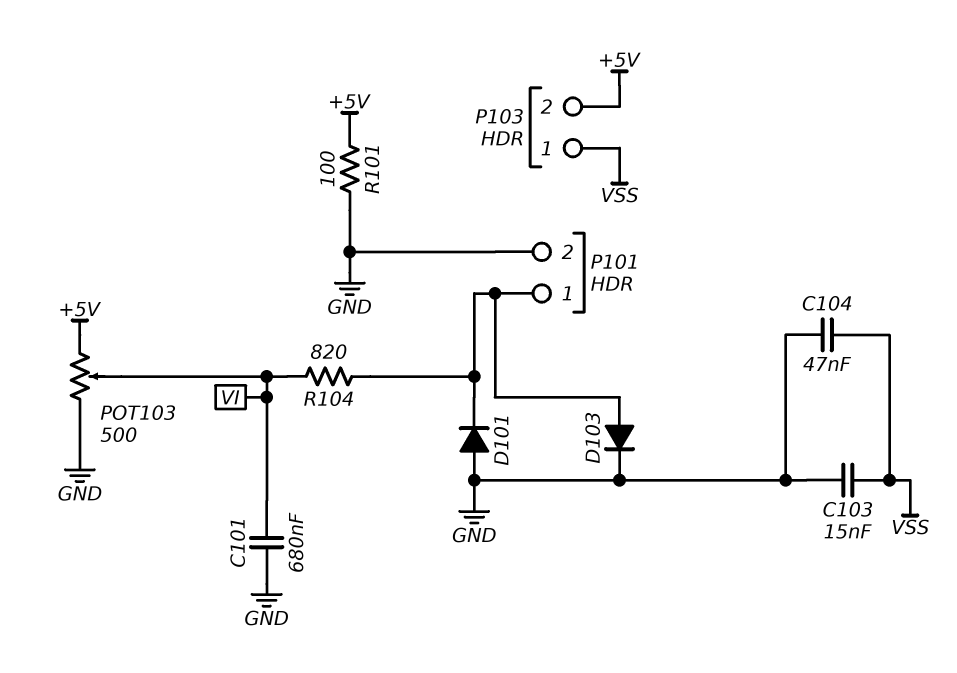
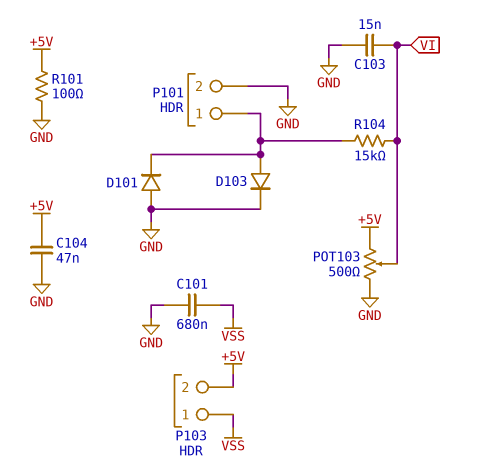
C101: 680nF (GND, VI) -> 680nF (GND, VSS)
C103: 15nF (GND, VSS) -> 15nF (GND, VI)
C104: 47nF (GND, VSS) -> 47nF (+5V, GND)
R104: 820 (P101/1, VI) -> 15k (P101/1, VI)

